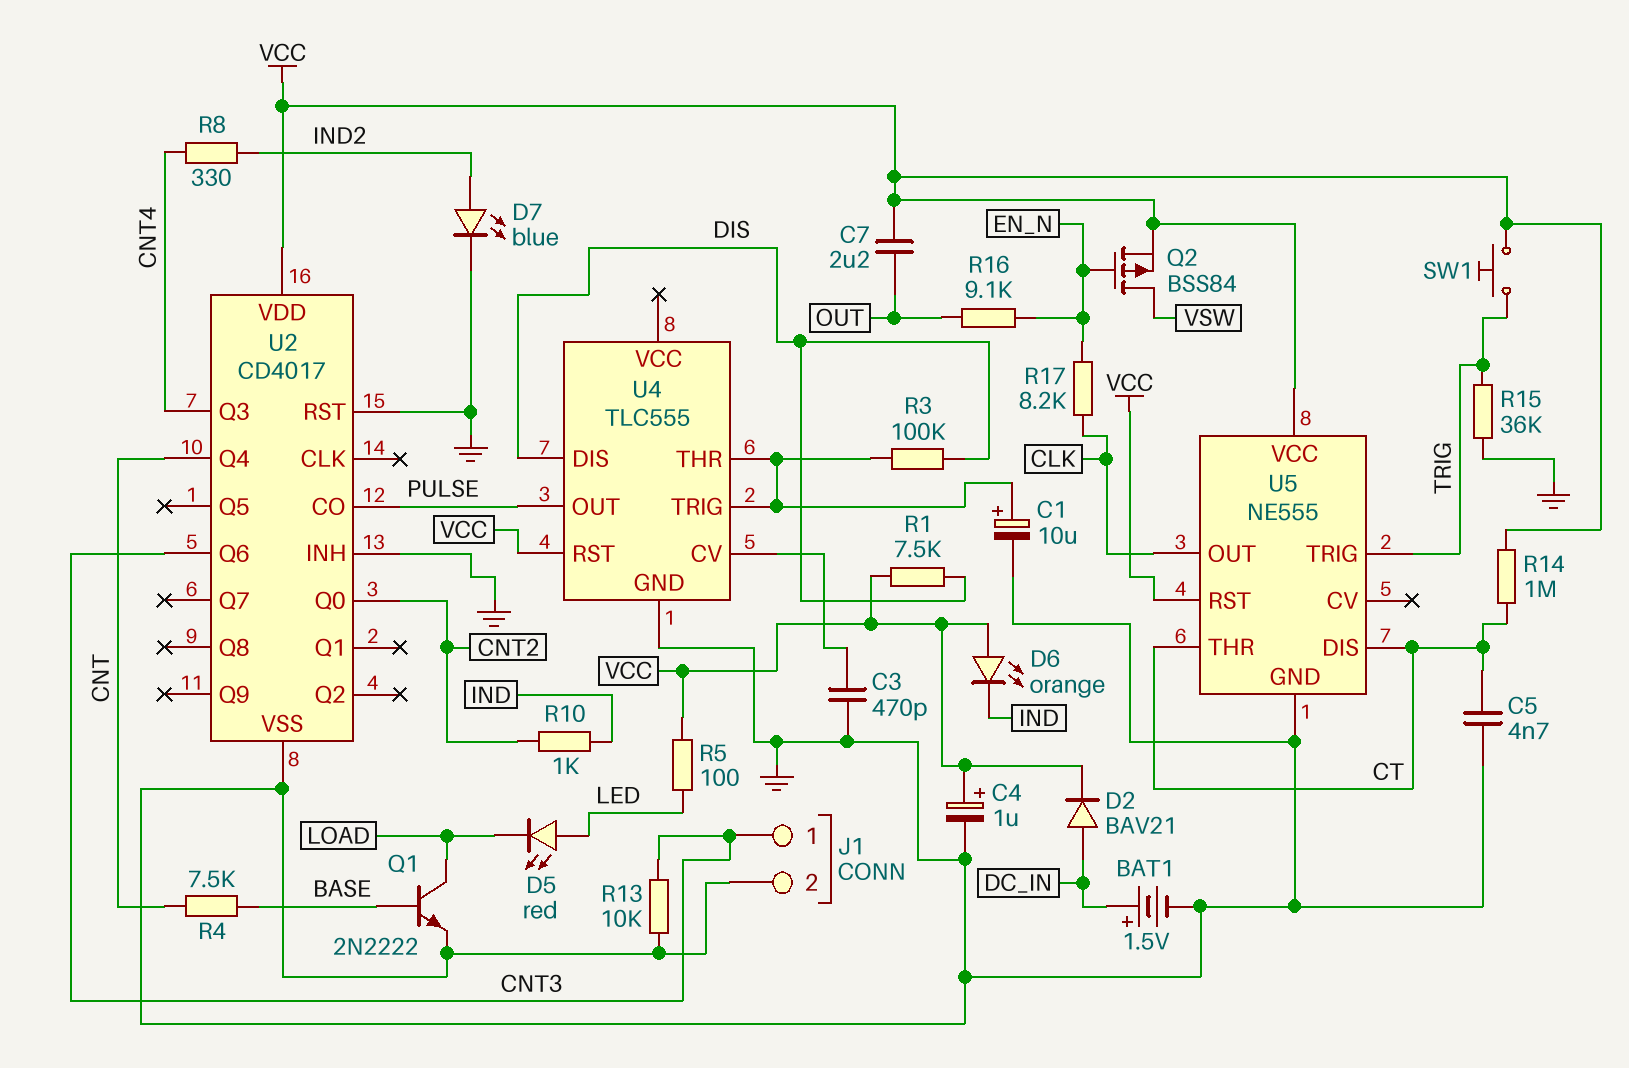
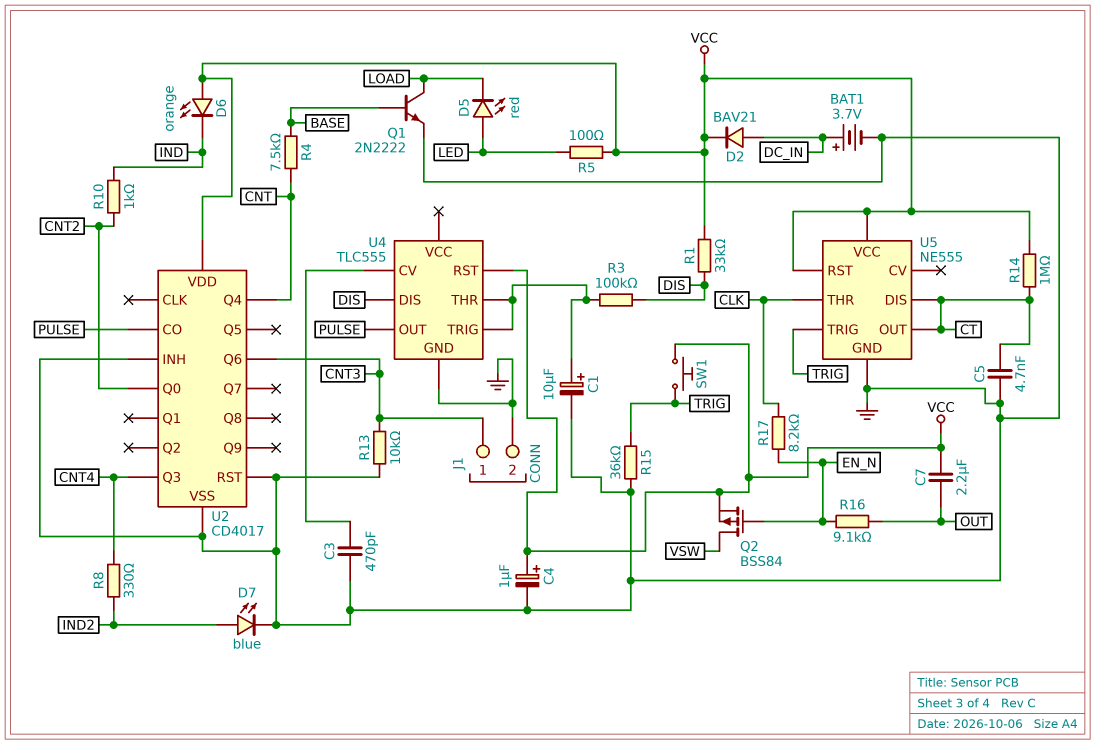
BAT1: 1.5V (plus DC_IN, minus GND) -> 3.7V (plus DC_IN, minus GND)
R1: 7.5k (DIS, VCC) -> 33k (DIS, VCC)
U5 pin OUT: CLK -> CT
U5 pin THR: CT -> CLK

